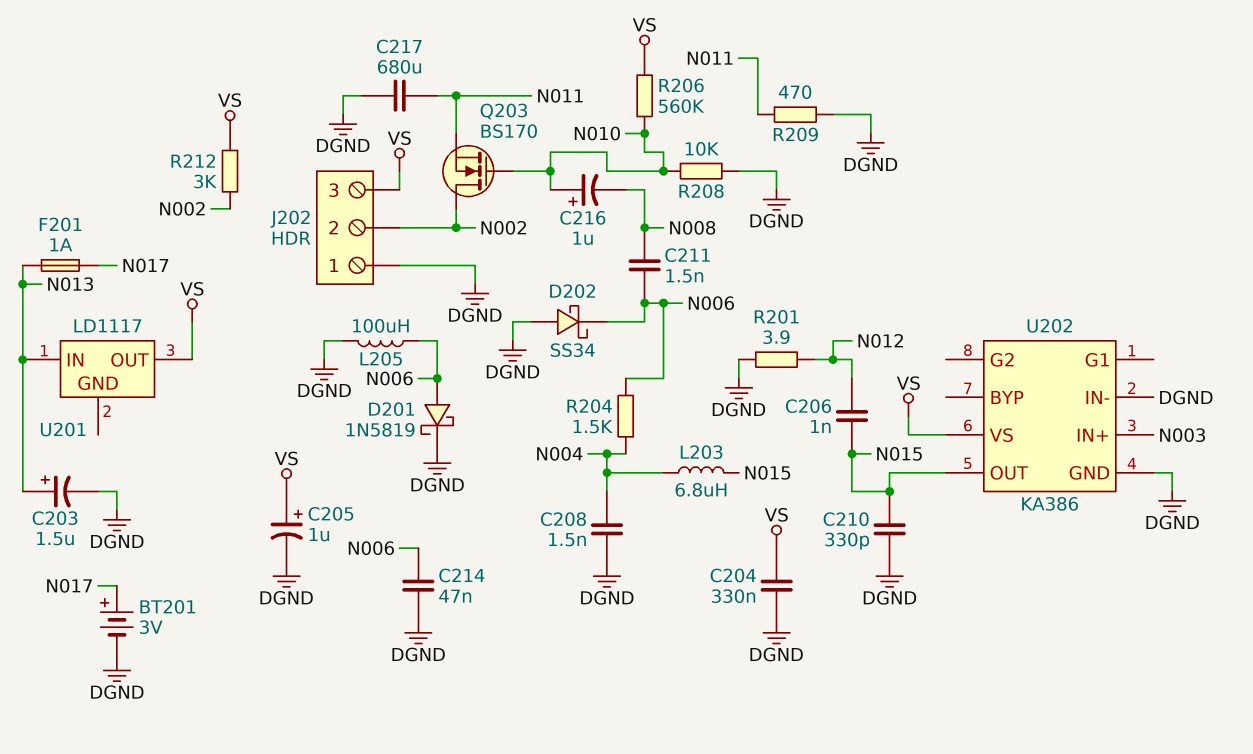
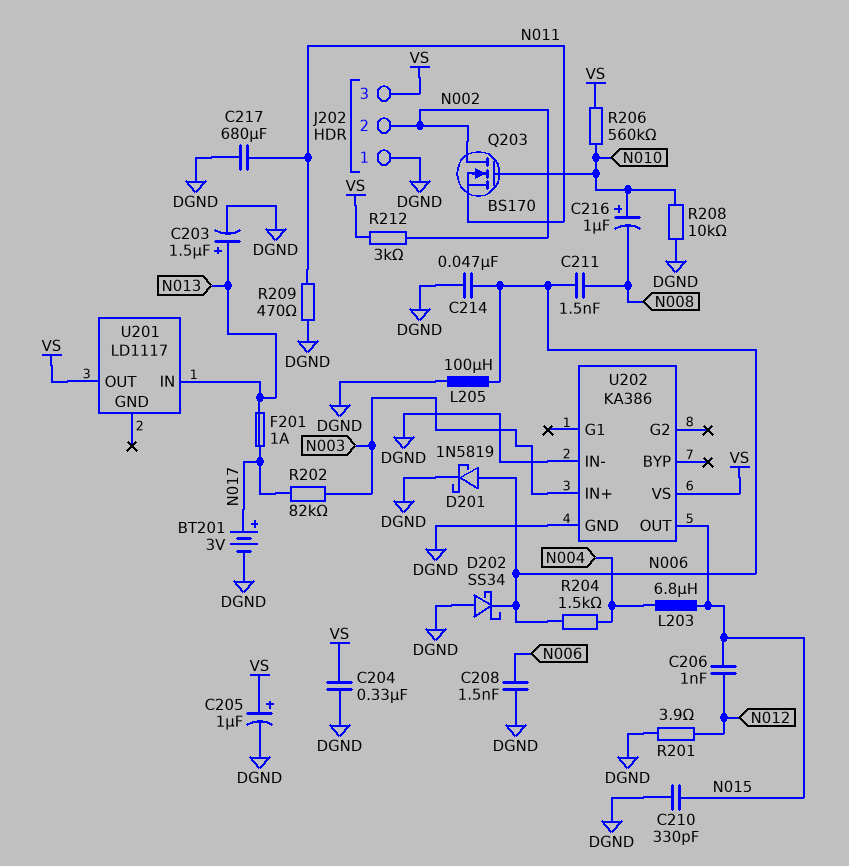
C208: 1.5nF (DGND, N004) -> 1.5nF (DGND, N006)
R202: none -> 82k (N003, N017)

